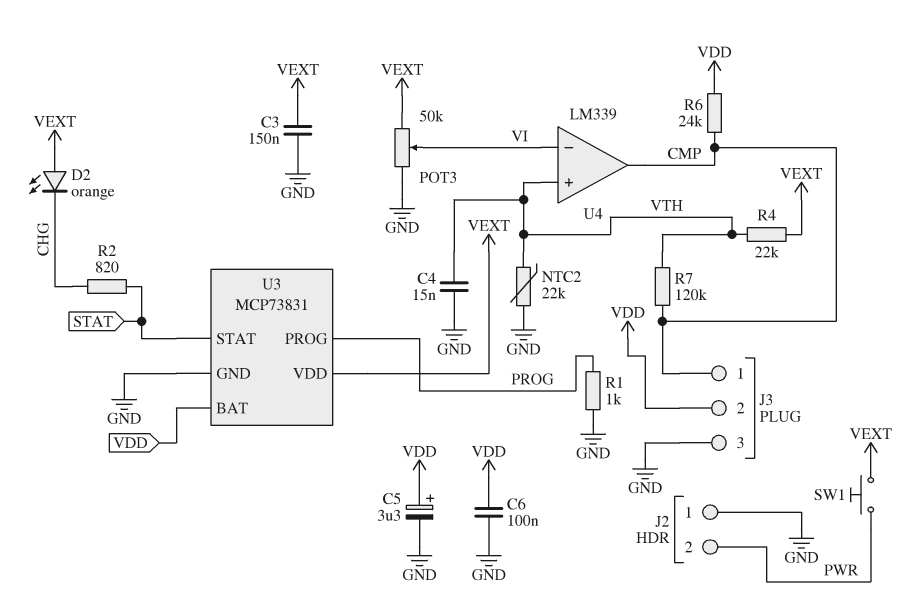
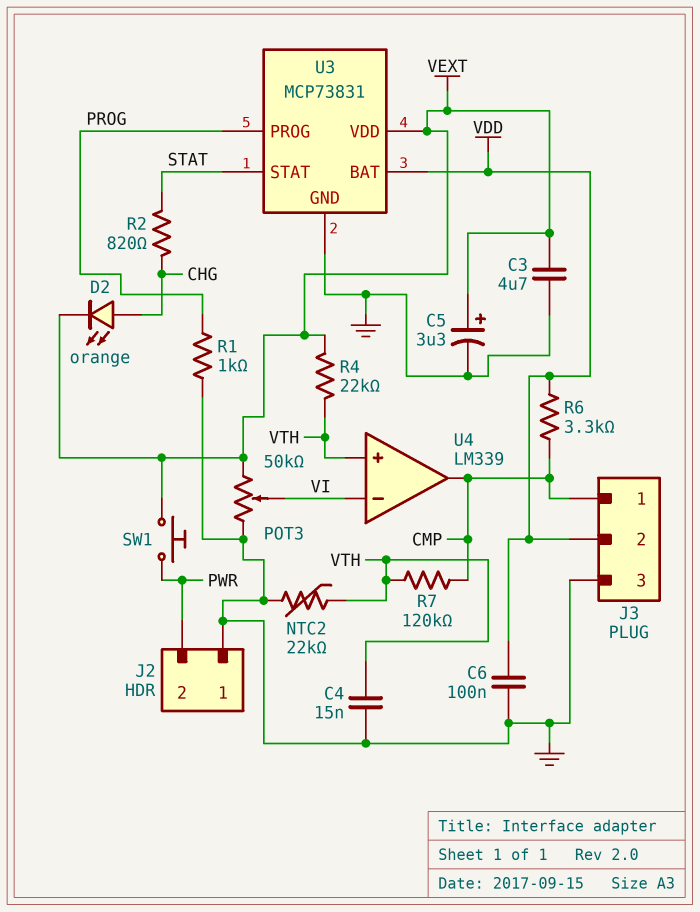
C3: 150nF (GND, VEXT) -> 4.7uF (GND, VEXT)
C5: 3.3uF (plus VDD, minus GND) -> 3.3uF (plus VEXT, minus GND)
D2: LED orange (A VEXT, K CHG) -> LED orange (A CHG, K VEXT)
R6: 24k (CMP, VDD) -> 3.3k (CMP, VDD)

